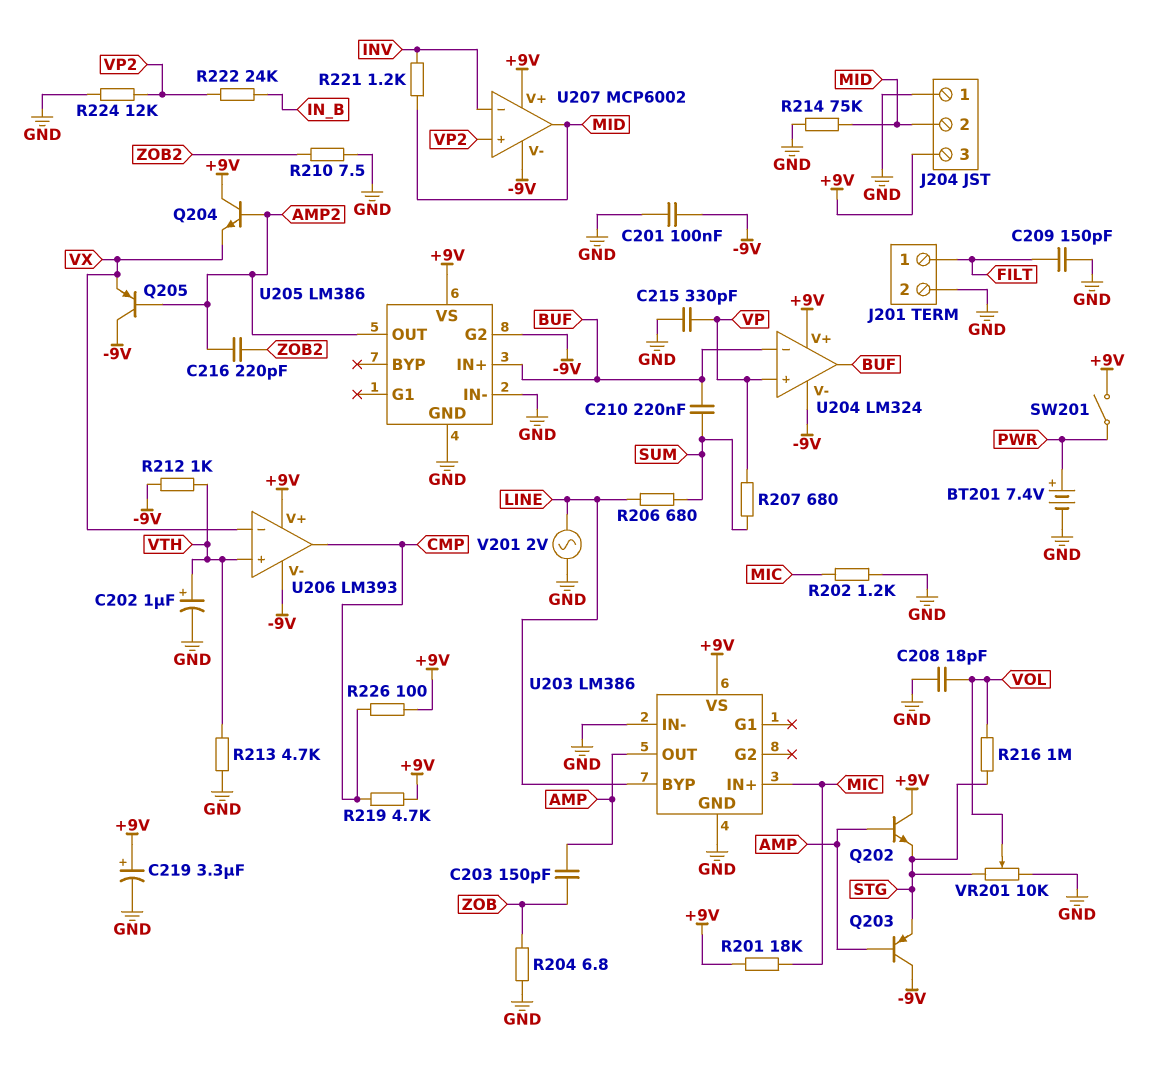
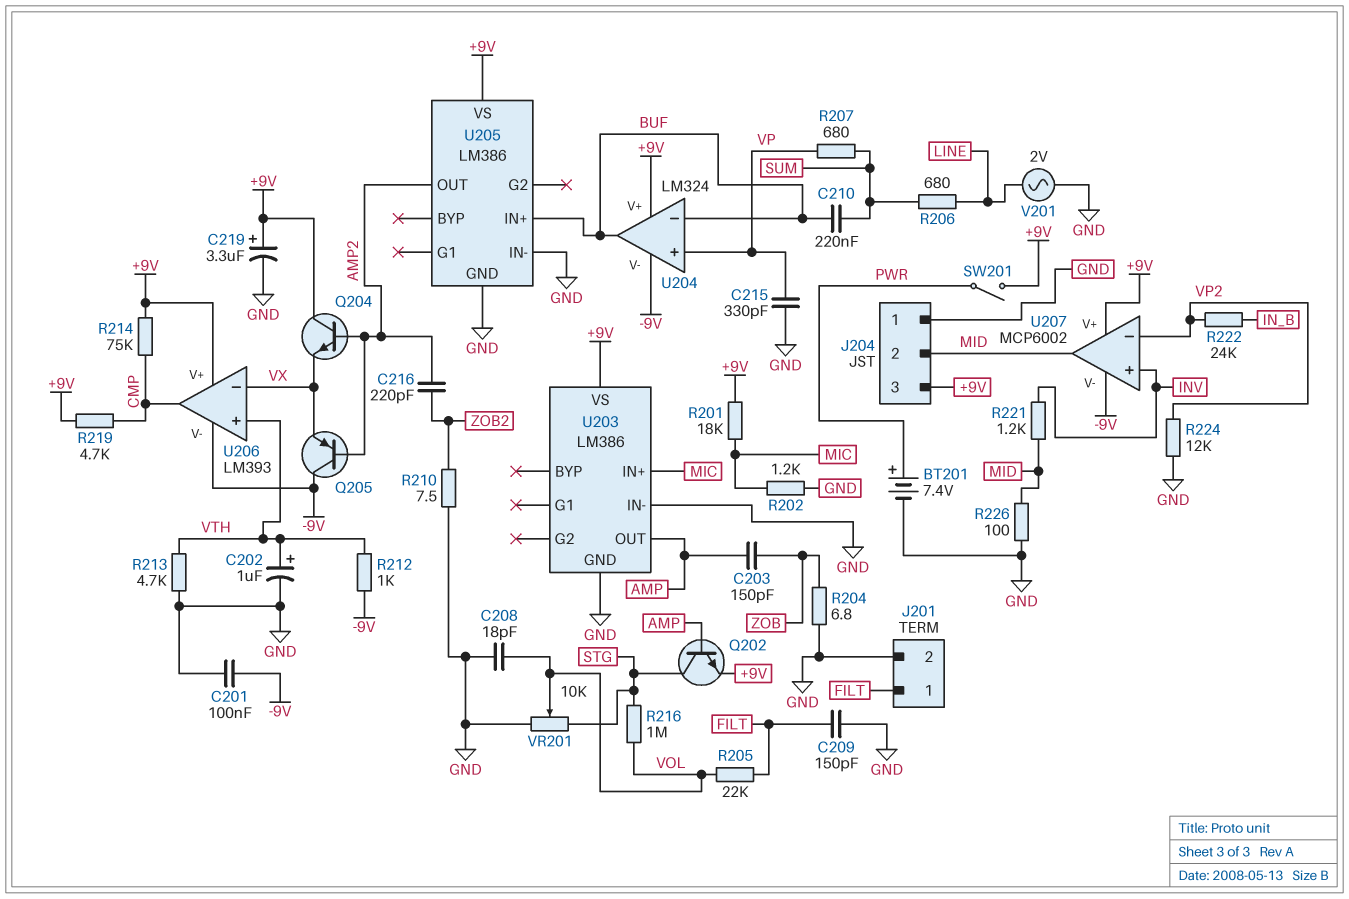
Q202: NPN (B AMP, C +9V, E STG) -> NPN (B AMP, C STG, E +9V)
Q203: PNP (B AMP, C -9V, E STG) -> none
R205: none -> 22k (FILT, VOL)
R214: 75k (GND, MID) -> 75k (+9V, CMP)
R226: 100 (+9V, CMP) -> 100 (GND, MID)
U203 pin BYP: LINE -> none
U205 pin G2: -9V -> none
U207 pin in+: VP2 -> INV
U207 pin in-: INV -> VP2

